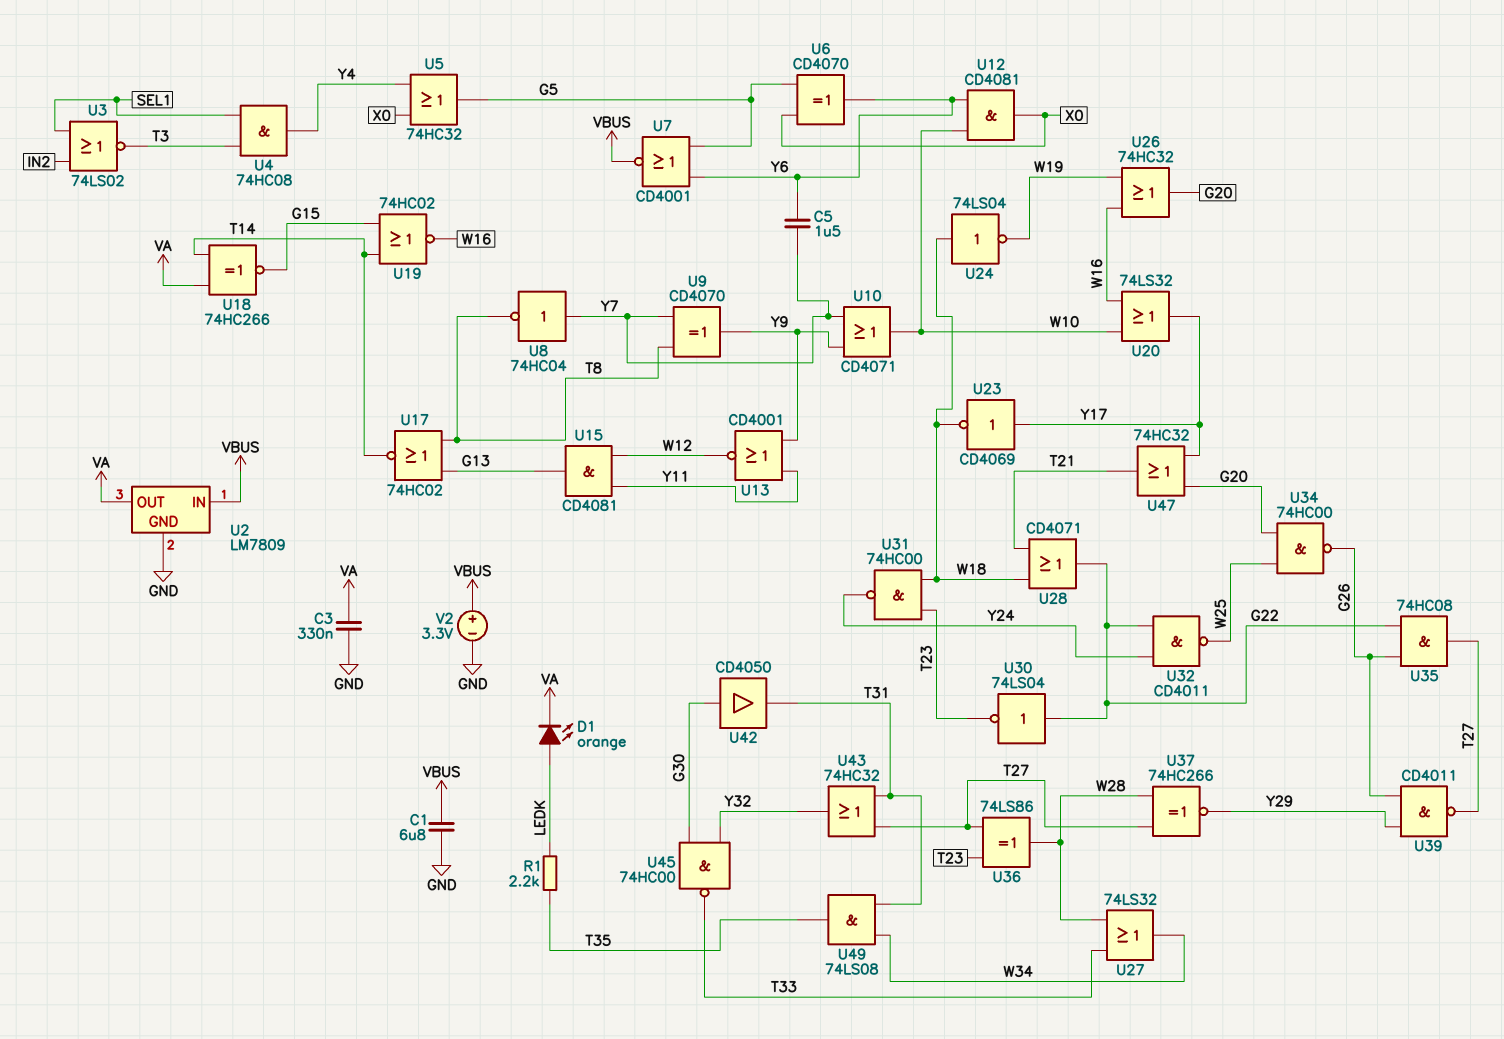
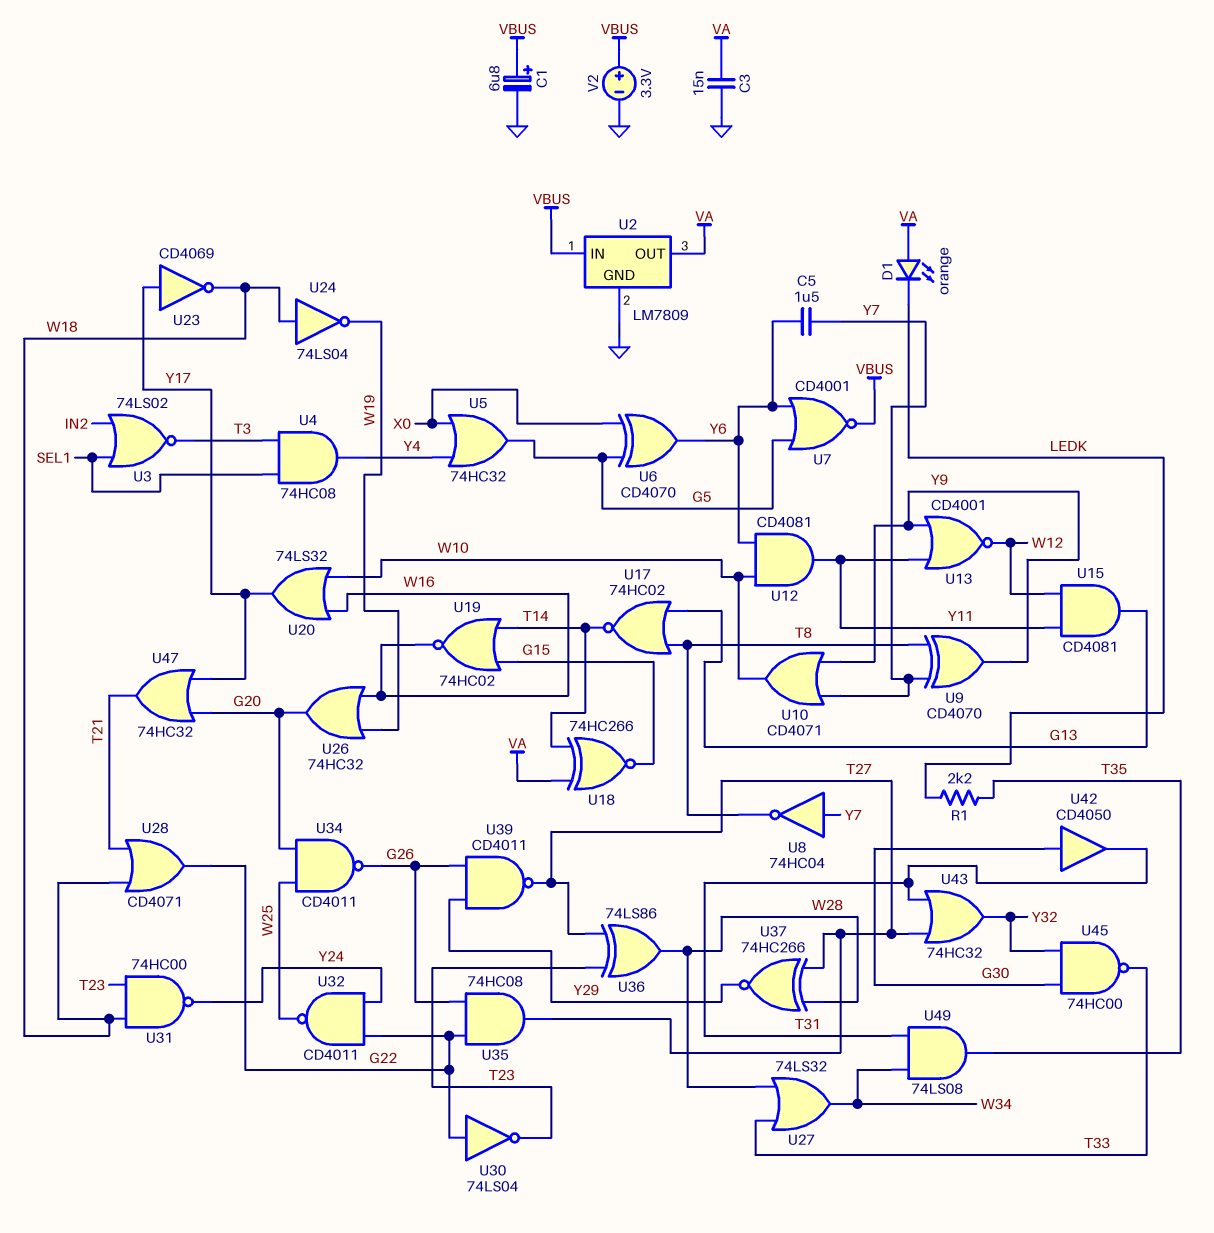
C1: 6.8uF (GND, VBUS) -> 6.8uF (plus VBUS, minus GND)
C3: 330nF (GND, VA) -> 15nF (GND, VA)
D1: LED orange (A LEDK, K VA) -> LED orange (A VA, K LEDK)
U12: AND CD4081 (in W10, in Y6, out X0) -> AND CD4081 (in W10, in Y6, out Y11)
U34: NAND 74HC00 (in G20, in W25, out G26) -> NAND CD4011 (in G20, in W25, out G26)

